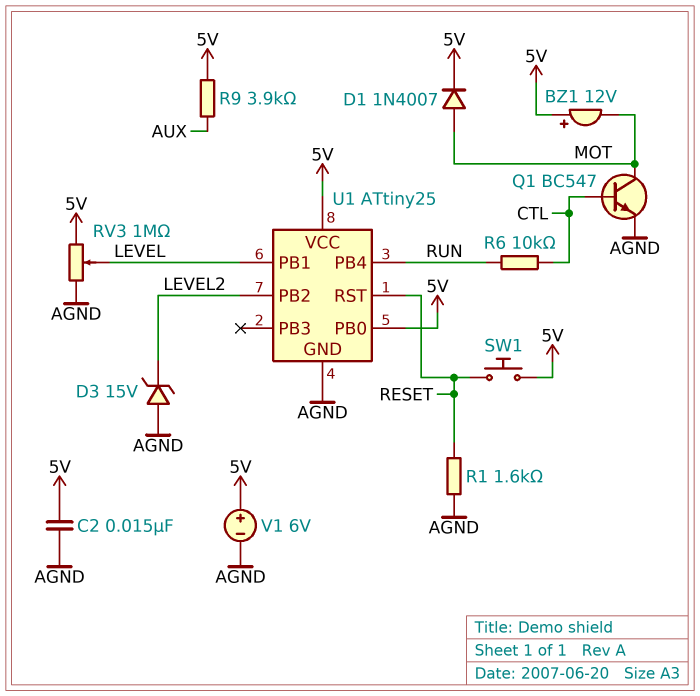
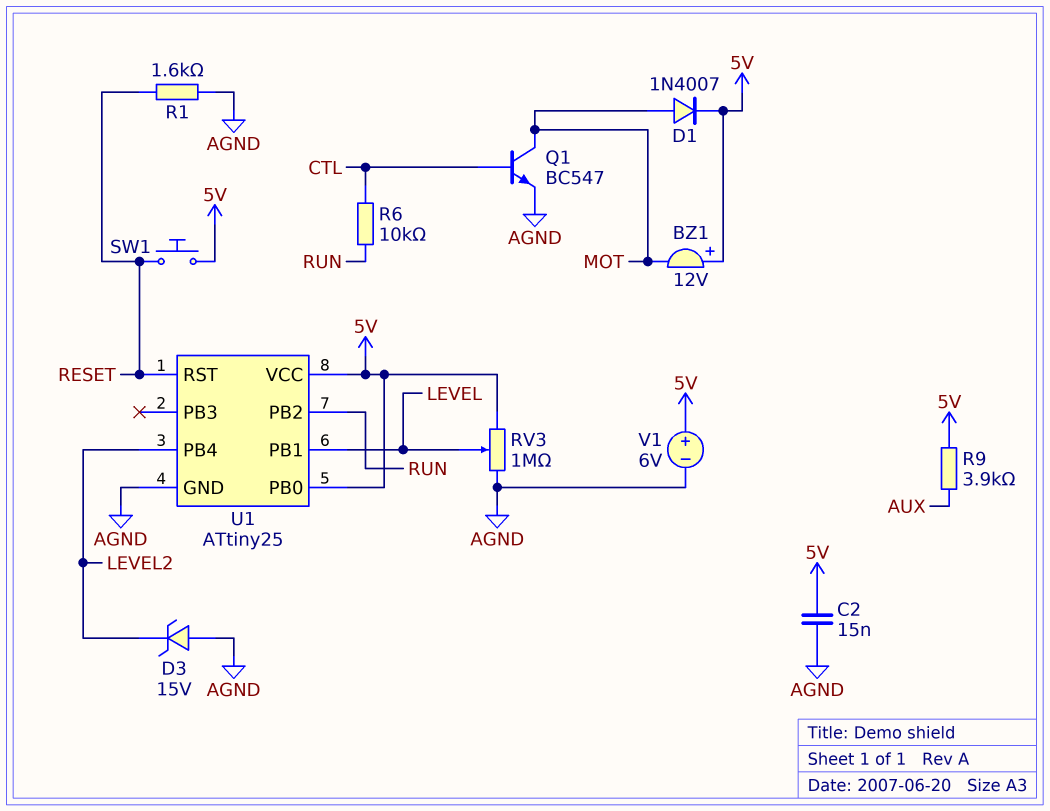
U1 pin PB2: LEVEL2 -> RUN
U1 pin PB4: RUN -> LEVEL2

